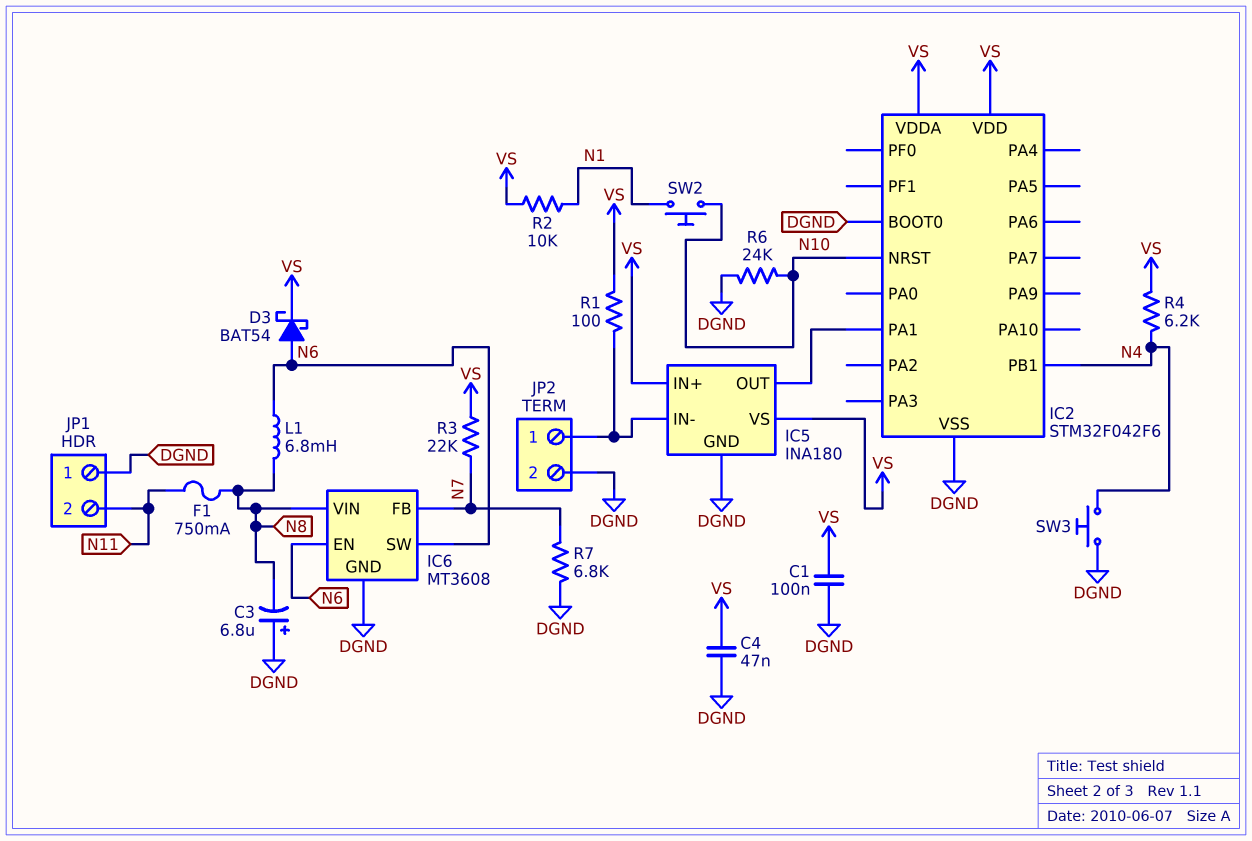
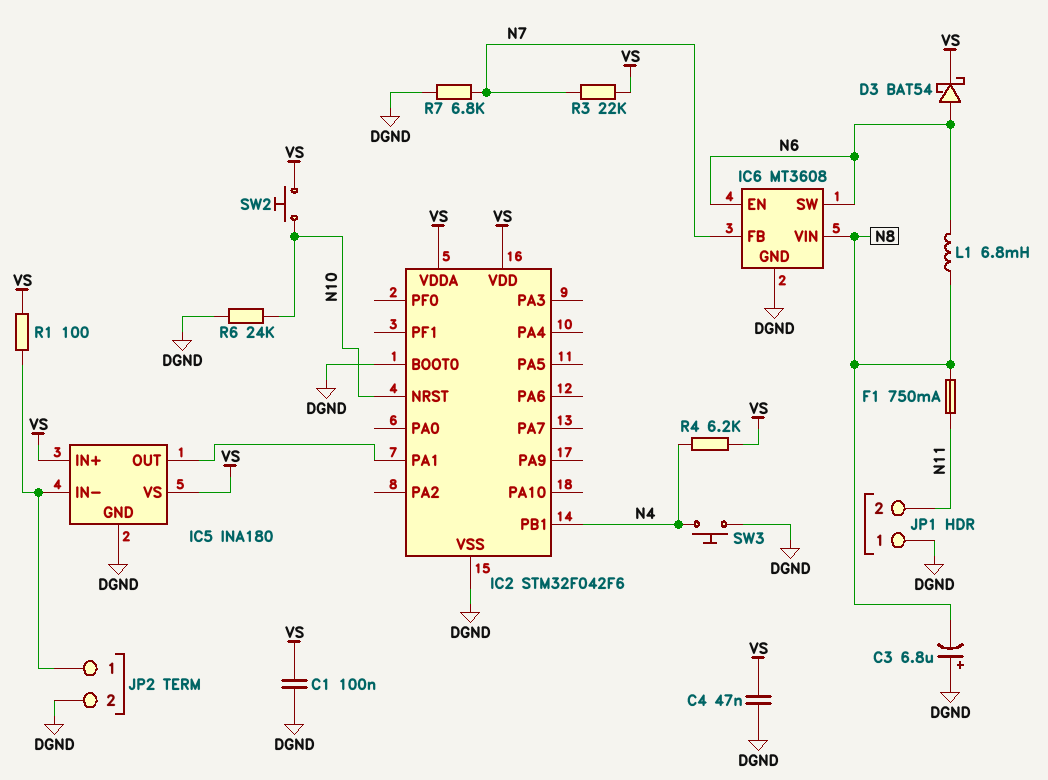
R2: 10k (N1, VS) -> none
SW2: button (N1, N10) -> button (N10, VS)

